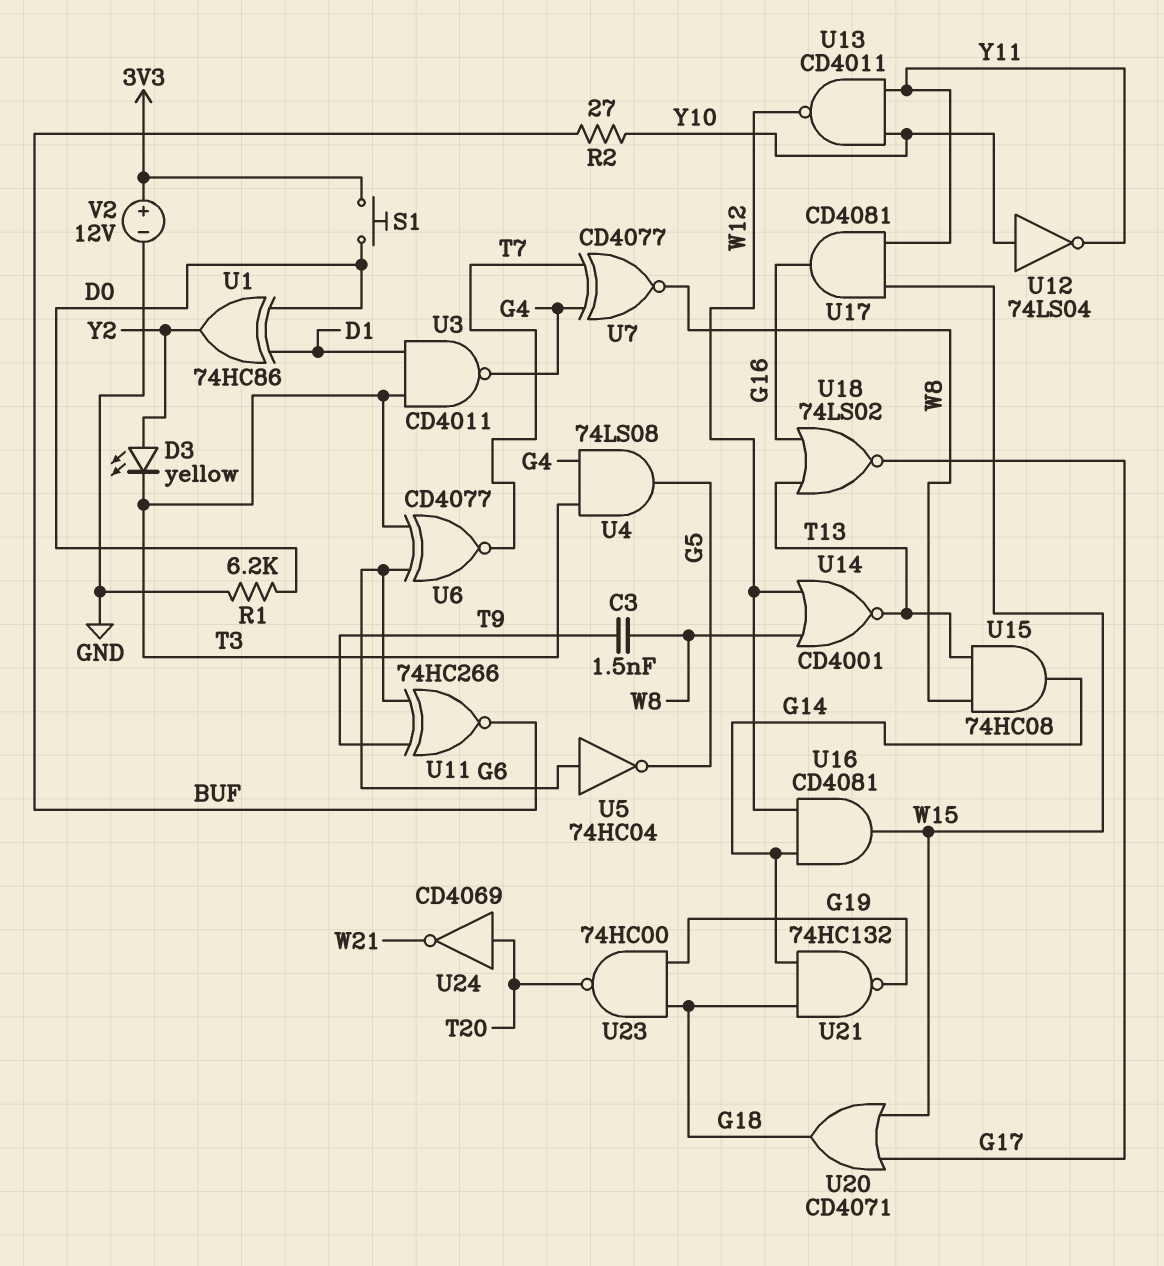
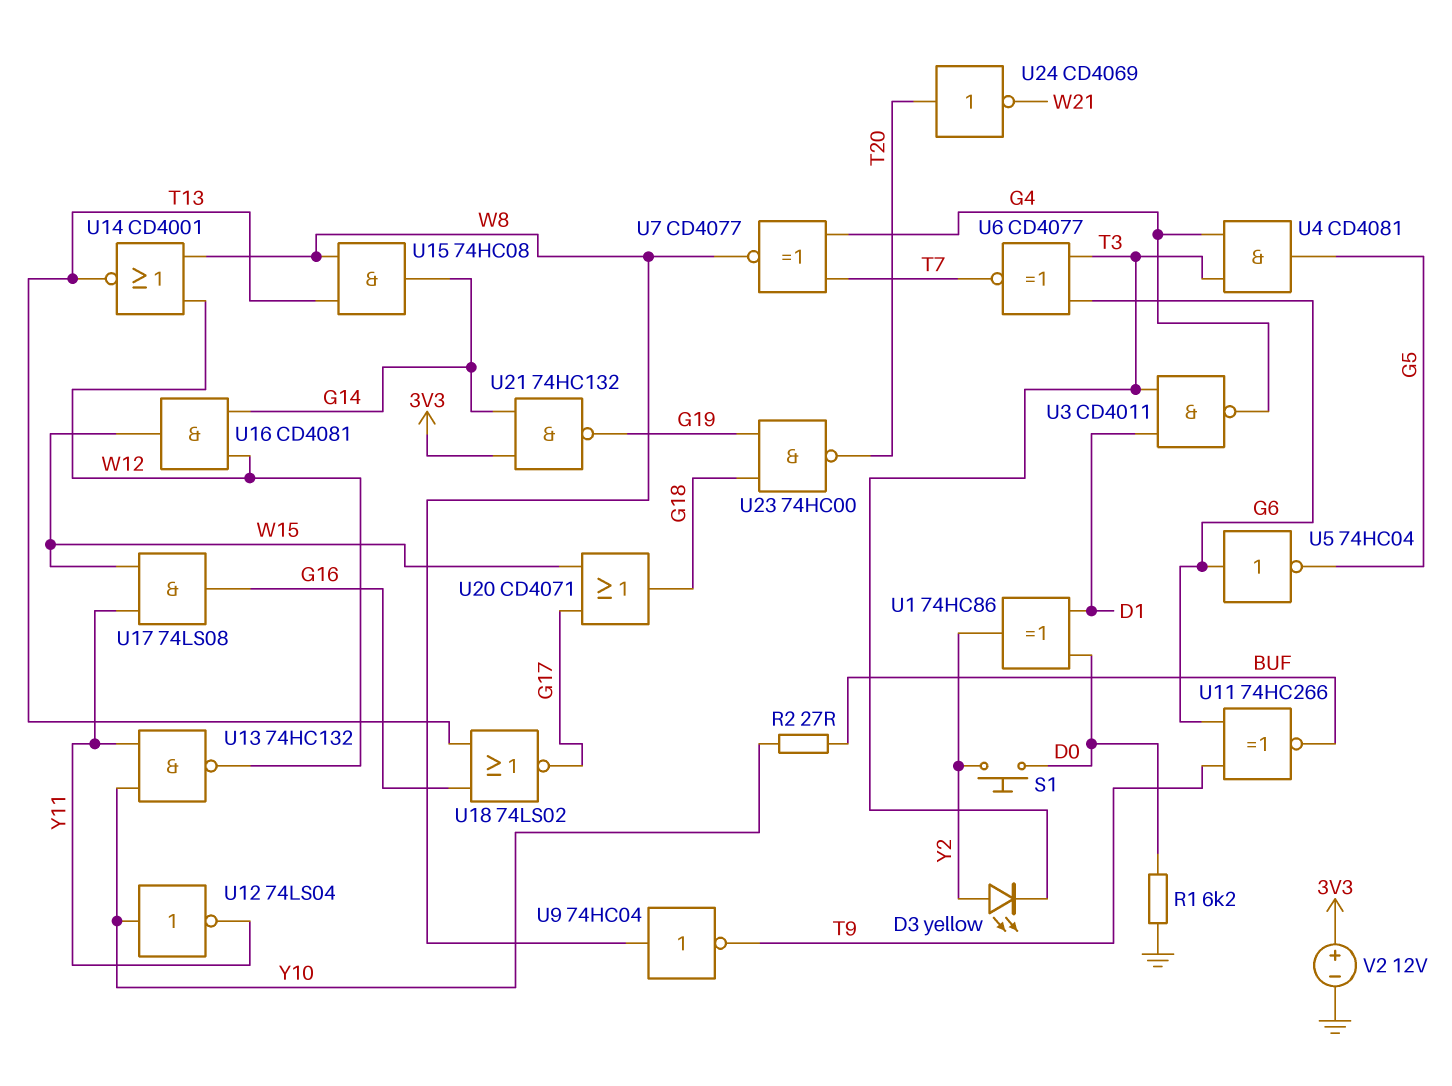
C3: 1.5nF (T9, W8) -> none
S1: button (3V3, D0) -> button (D0, Y2)
U4: AND 74LS08 (in G4, in T3, out G5) -> AND CD4081 (in G4, in T3, out G5)
U9: none -> NOT 74HC04 (in W8, out T9)
U13: NAND CD4011 (in Y10, in Y11, out W12) -> NAND 74HC132 (in Y10, in Y11, out W12)
U17: AND CD4081 (in W15, in Y11, out G16) -> AND 74LS08 (in W15, in Y11, out G16)
U21: NAND 74HC132 (in G14, in G18, out G19) -> NAND 74HC132 (in 3V3, in G14, out G19)

